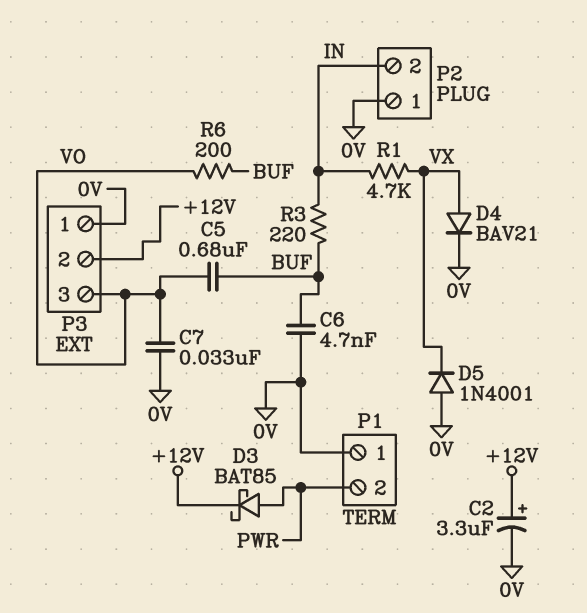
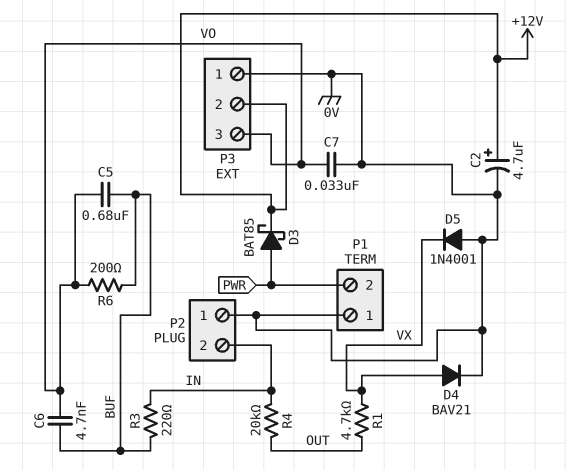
C2: 3.3uF (plus +12V, minus 0V) -> 4.7uF (plus +12V, minus 0V)
C6: 4.7nF (0V, BUF) -> 4.7nF (BUF, VO)
R1: 4.7k (IN, VX) -> 4.7k (OUT, VX)
R4: none -> 20k (IN, OUT)

